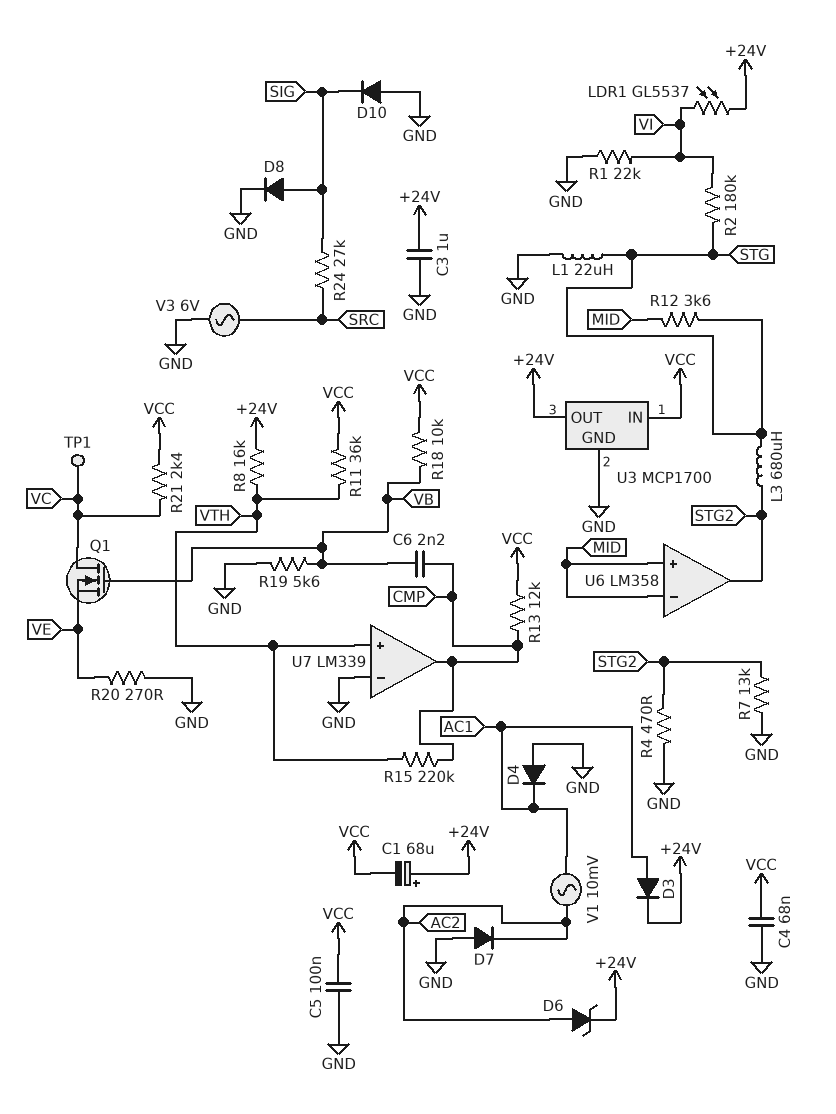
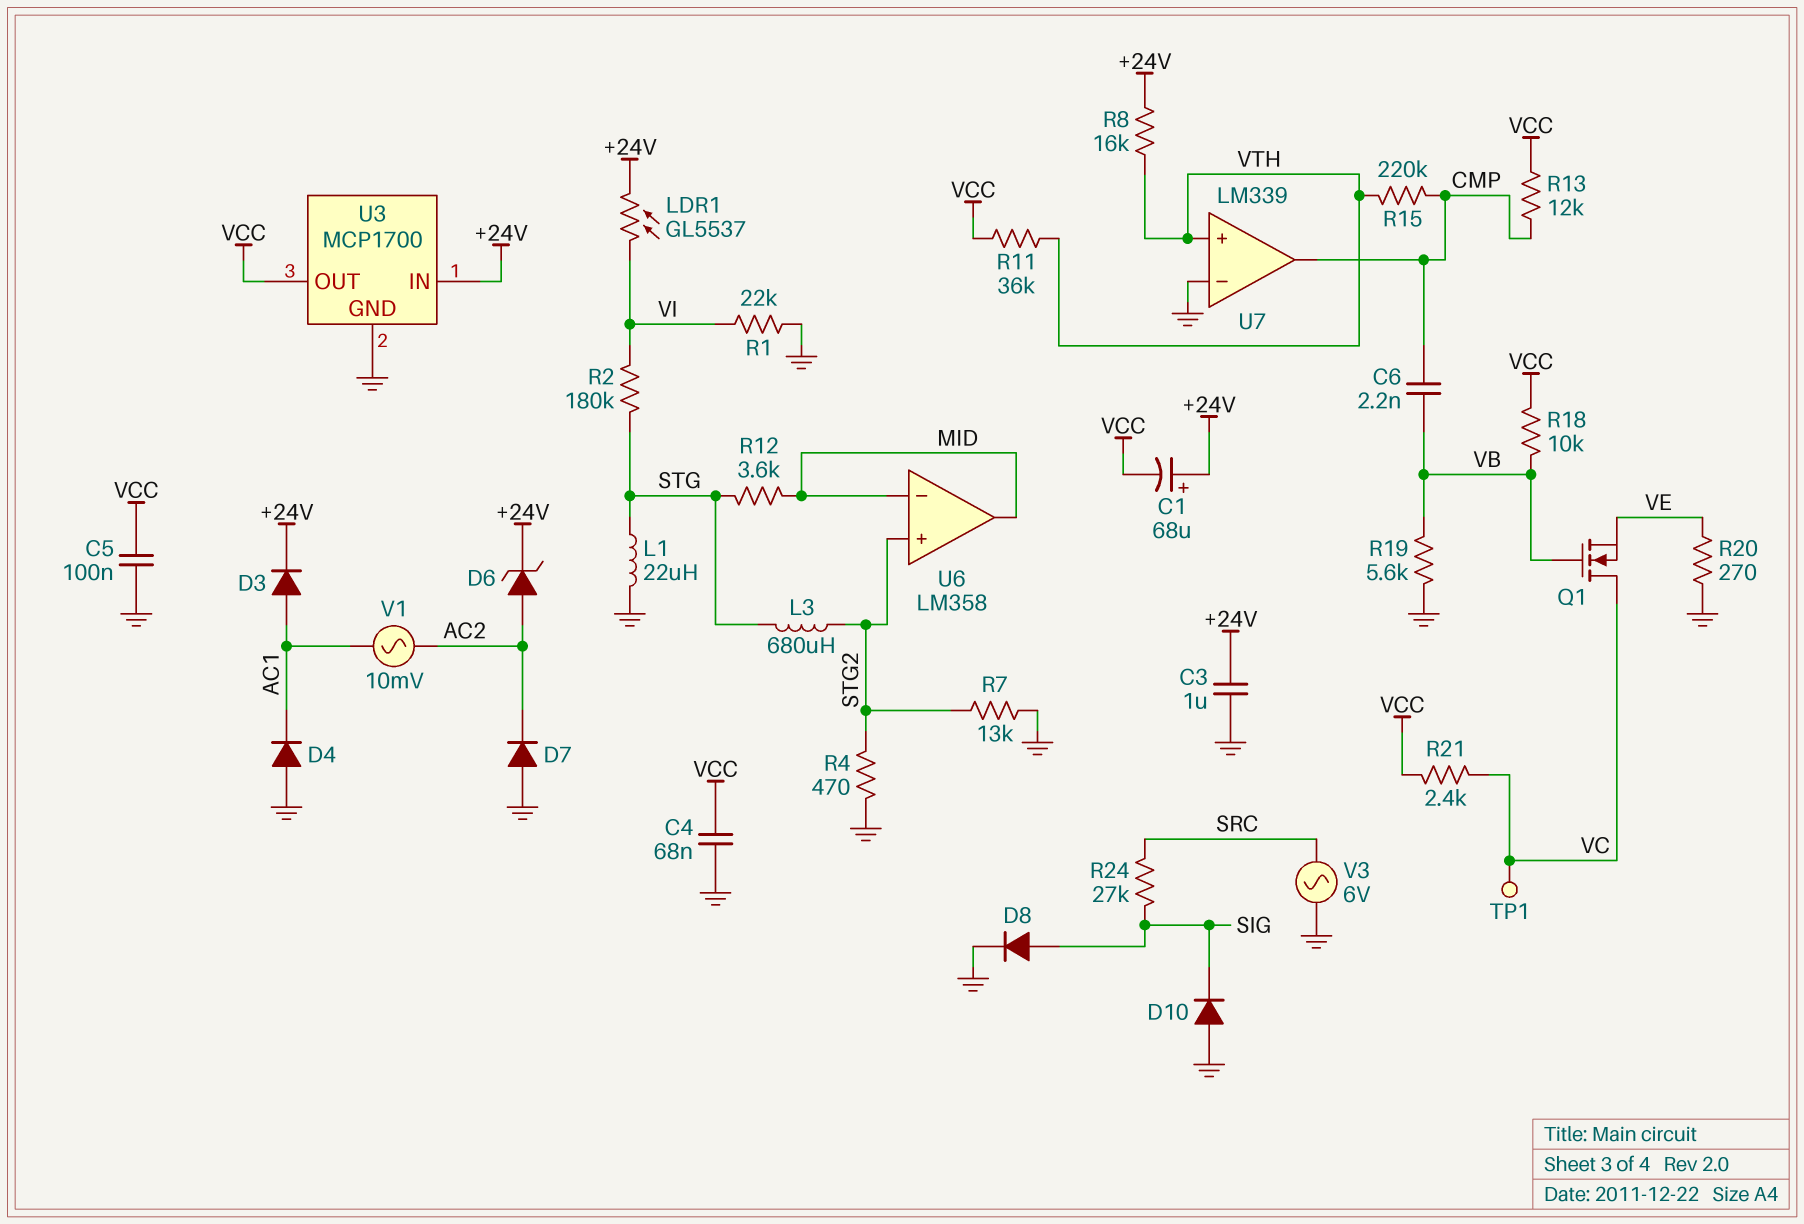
U3 pin IN: VCC -> +24V
U3 pin OUT: +24V -> VCC
U6 pin in+: MID -> STG2
U6 pin out: STG2 -> MID

